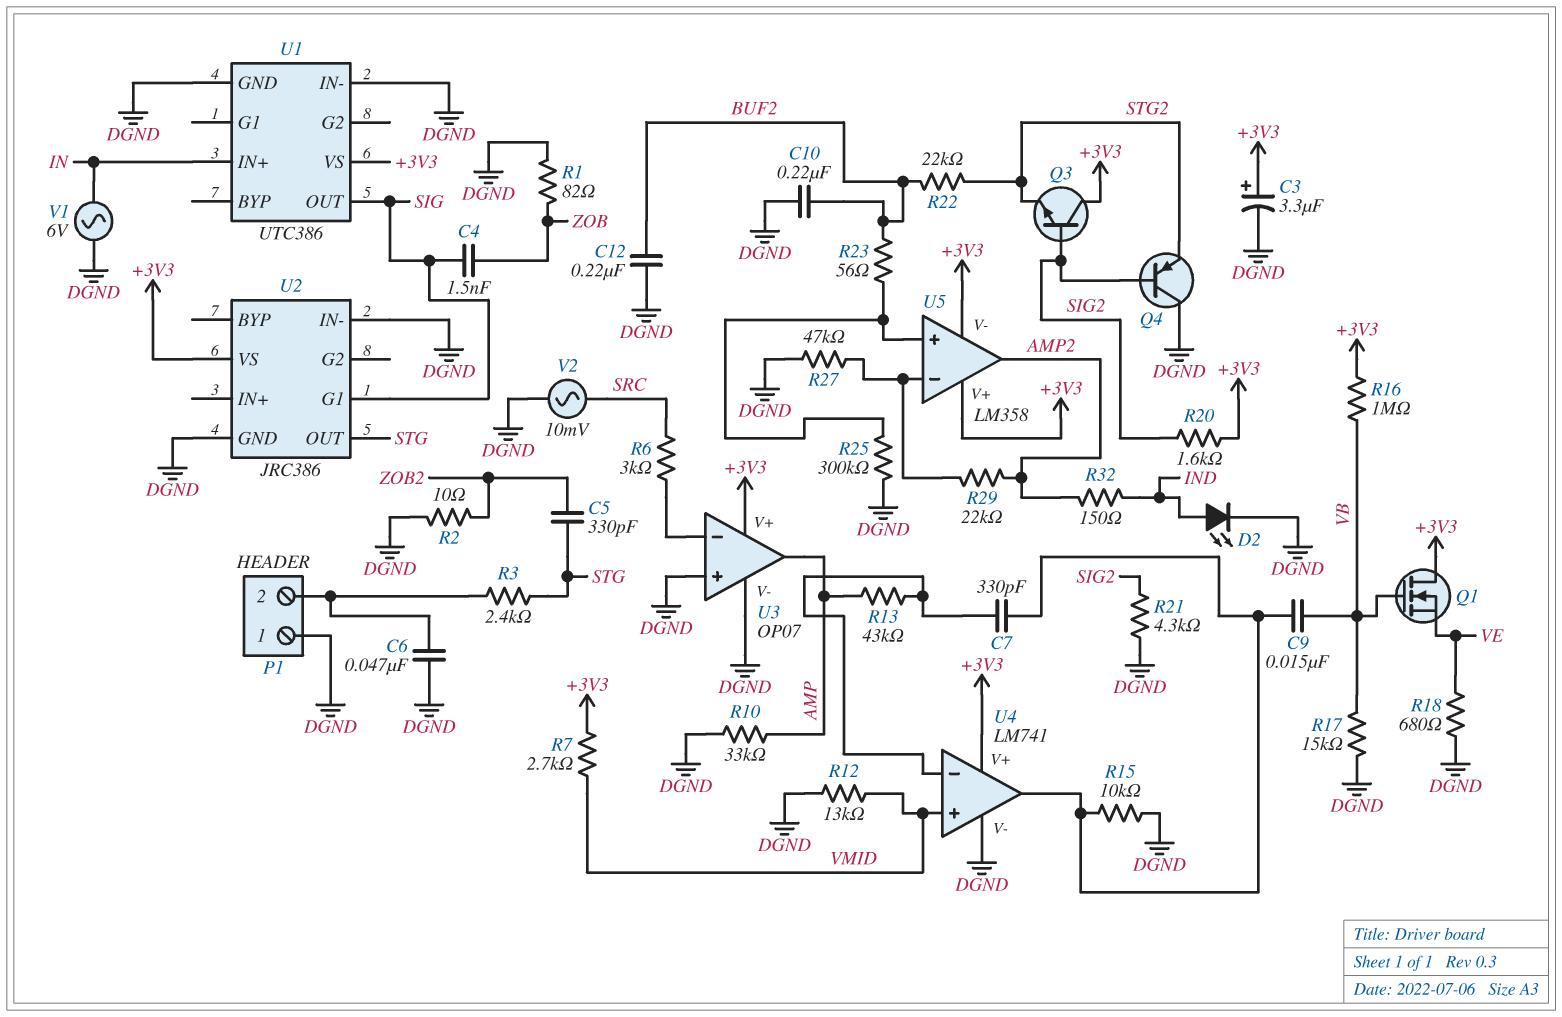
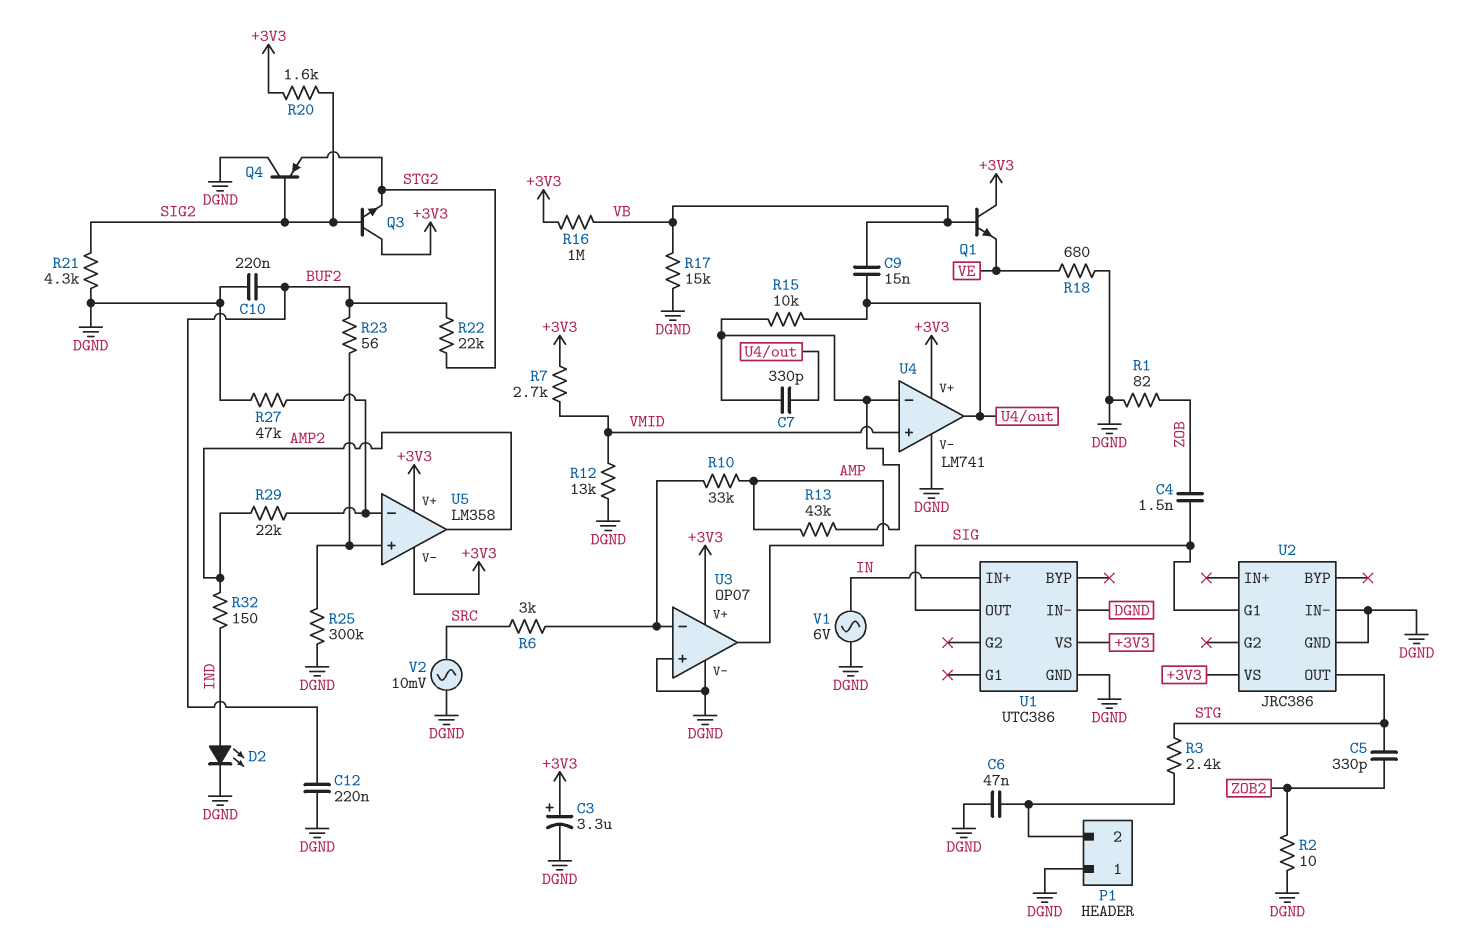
Q1: NMOS (G VB, D +3V3, S VE) -> NPN (B VB, C +3V3, E VE)
R10: 33k (AMP, DGND) -> 33k (AMP, U3/in-)
R15: 10k (DGND, U4/out) -> 10k (U4/in-, U4/out)

